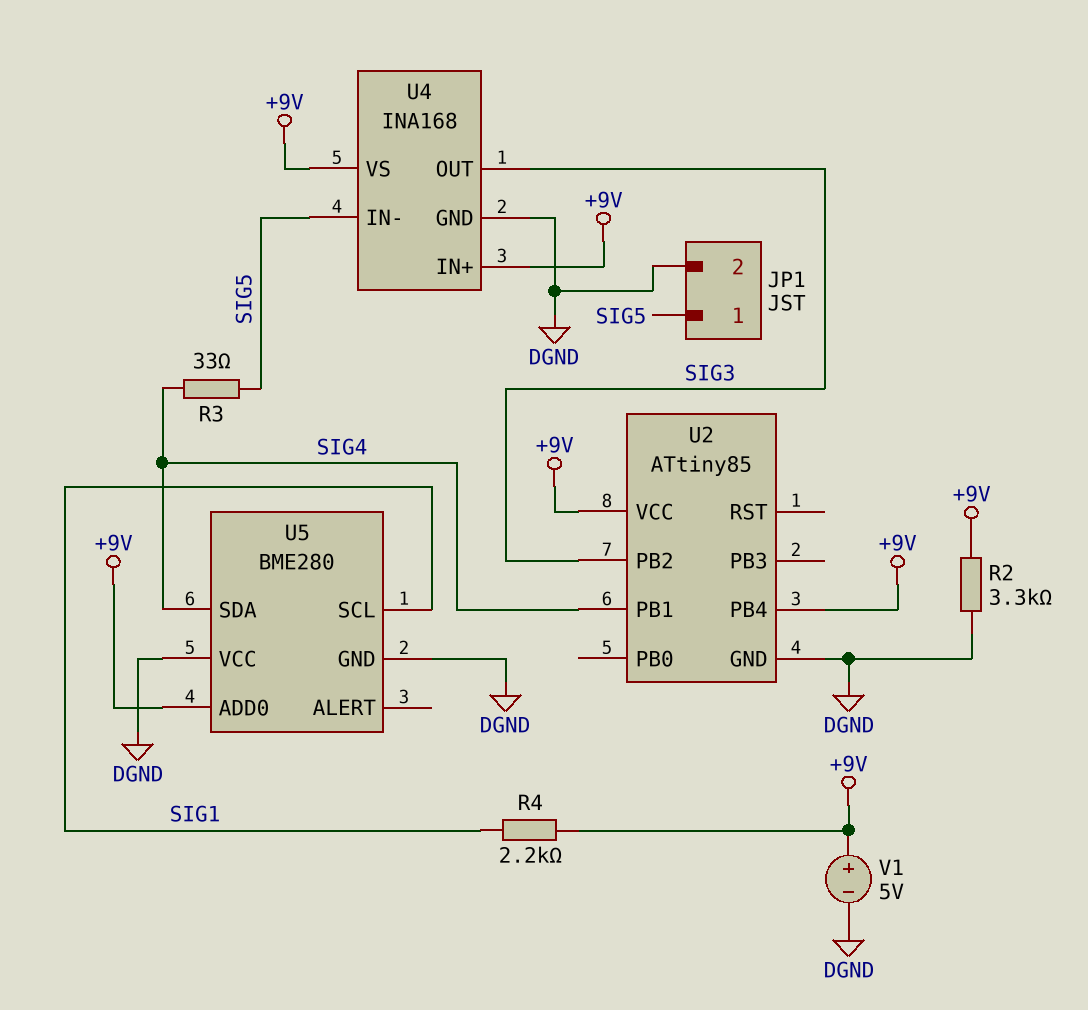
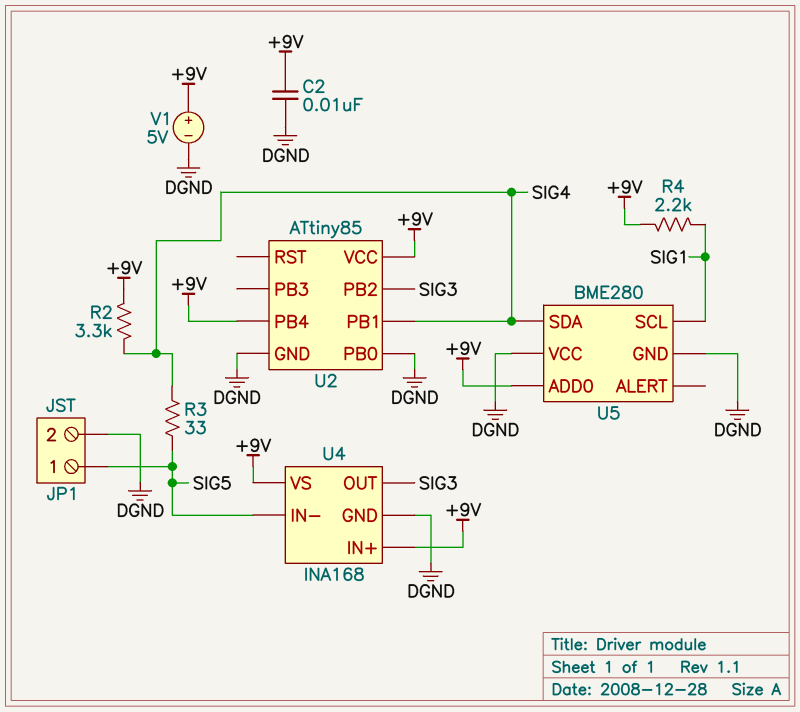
C2: none -> 10nF (+9V, DGND)
R2: 3.3k (+9V, DGND) -> 3.3k (+9V, SIG4)
U2 pin PB0: none -> DGND

